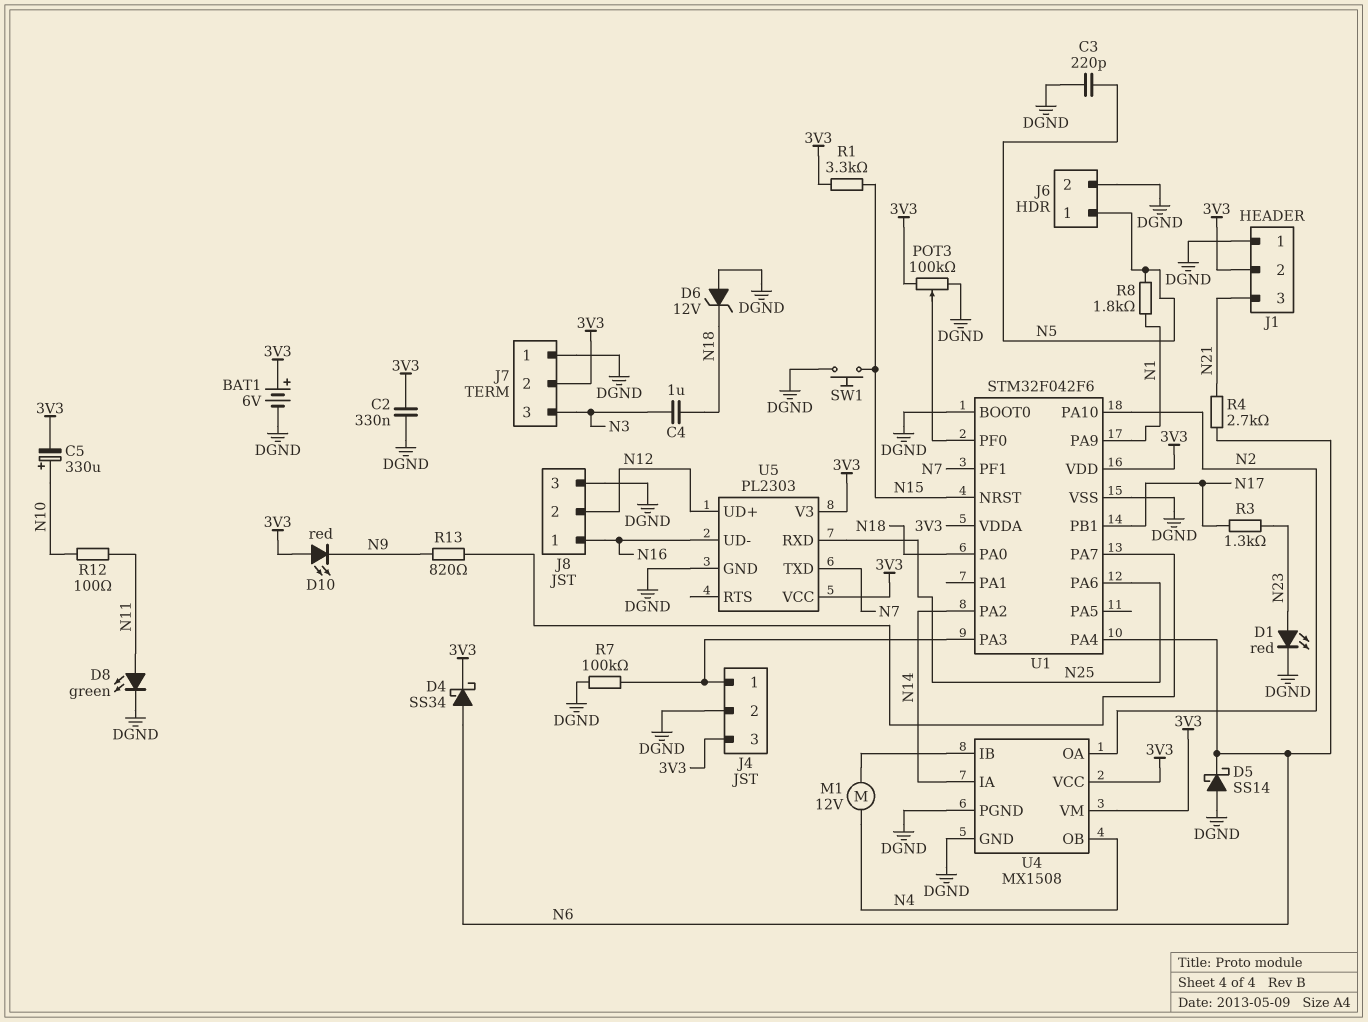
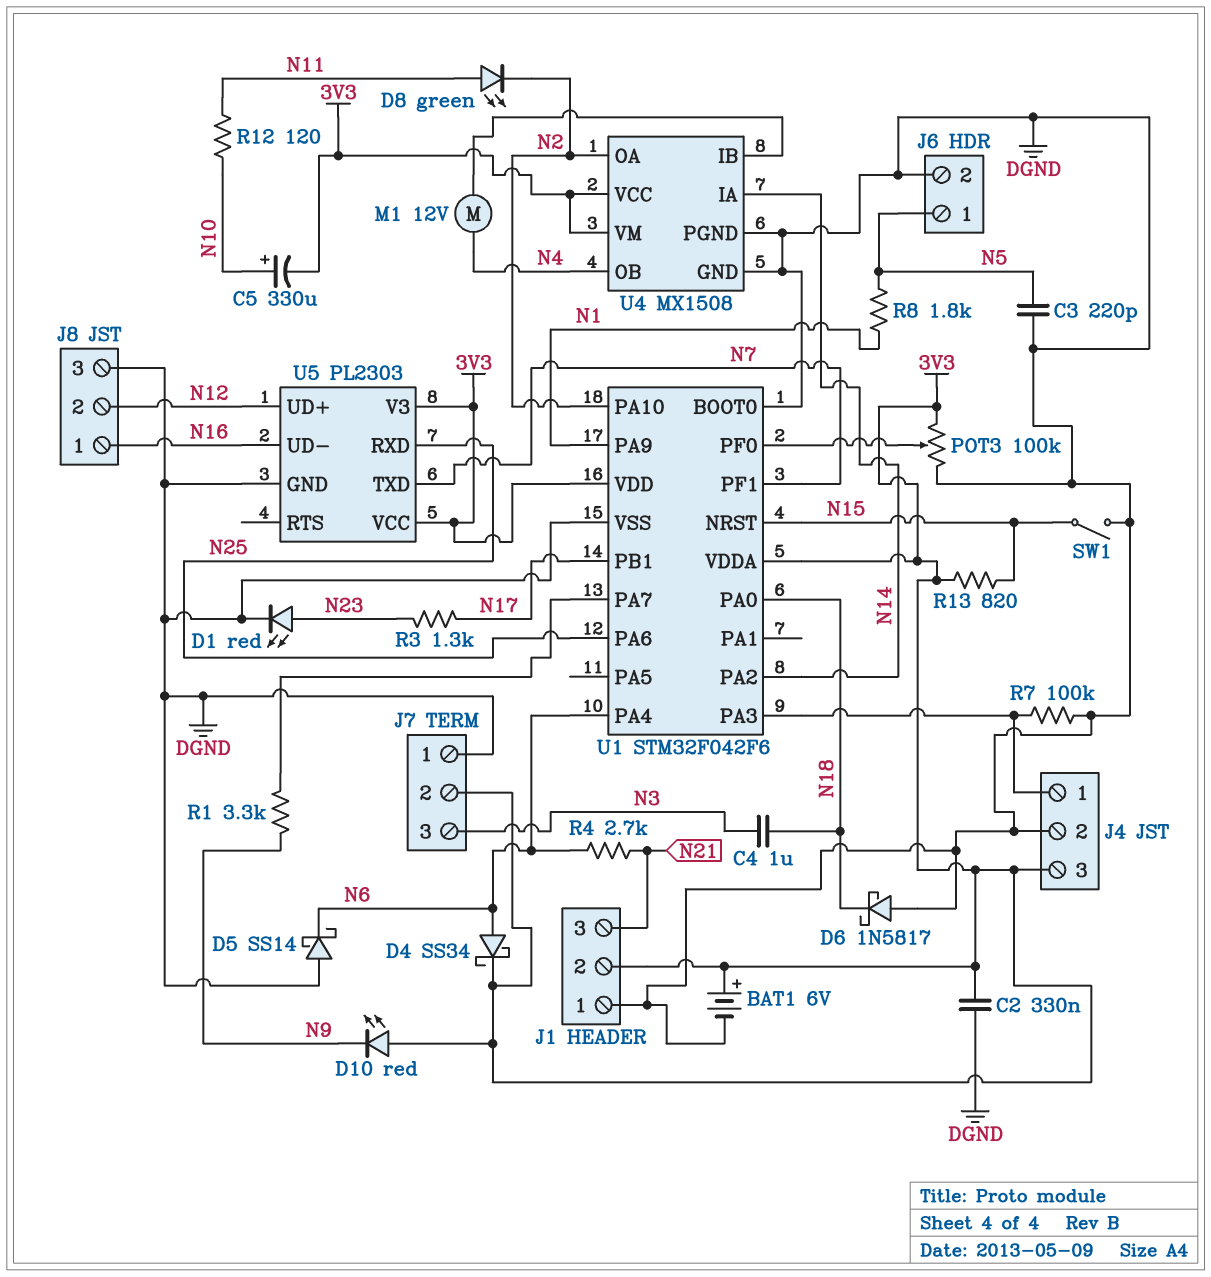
D6: zener 12V (A DGND, K N18) -> schottky 1N5817 (A DGND, K N18)
D8: LED green (A N11, K DGND) -> LED green (A N11, K N2)
R1: 3.3k (3V3, N15) -> 3.3k (N9, U1/PA7)
R12: 100 (N10, N11) -> 120 (N10, N11)
R13: 820 (N9, U1/PA7) -> 820 (3V3, N15)
SW1: button (DGND, N15) -> switch (DGND, N15)

